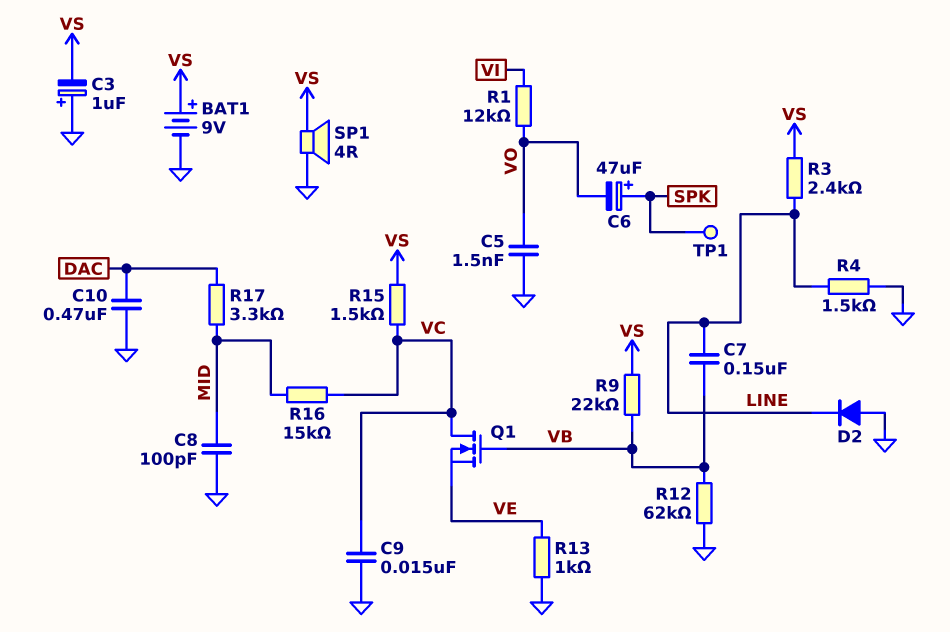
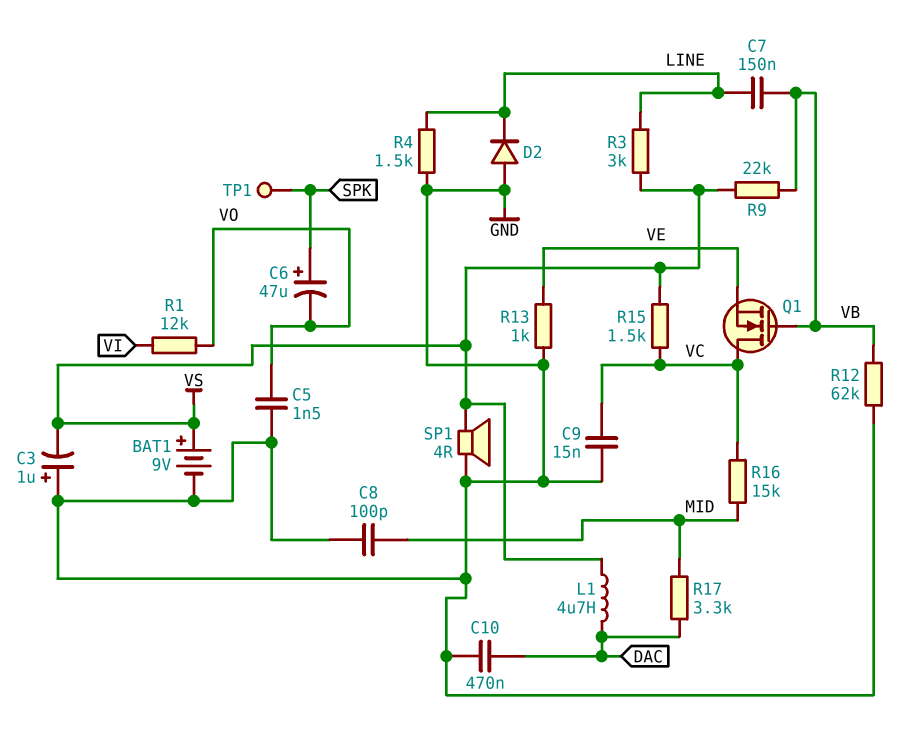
L1: none -> 4.7uH (DAC, VS)
R3: 2.4k (LINE, VS) -> 3k (LINE, VS)

